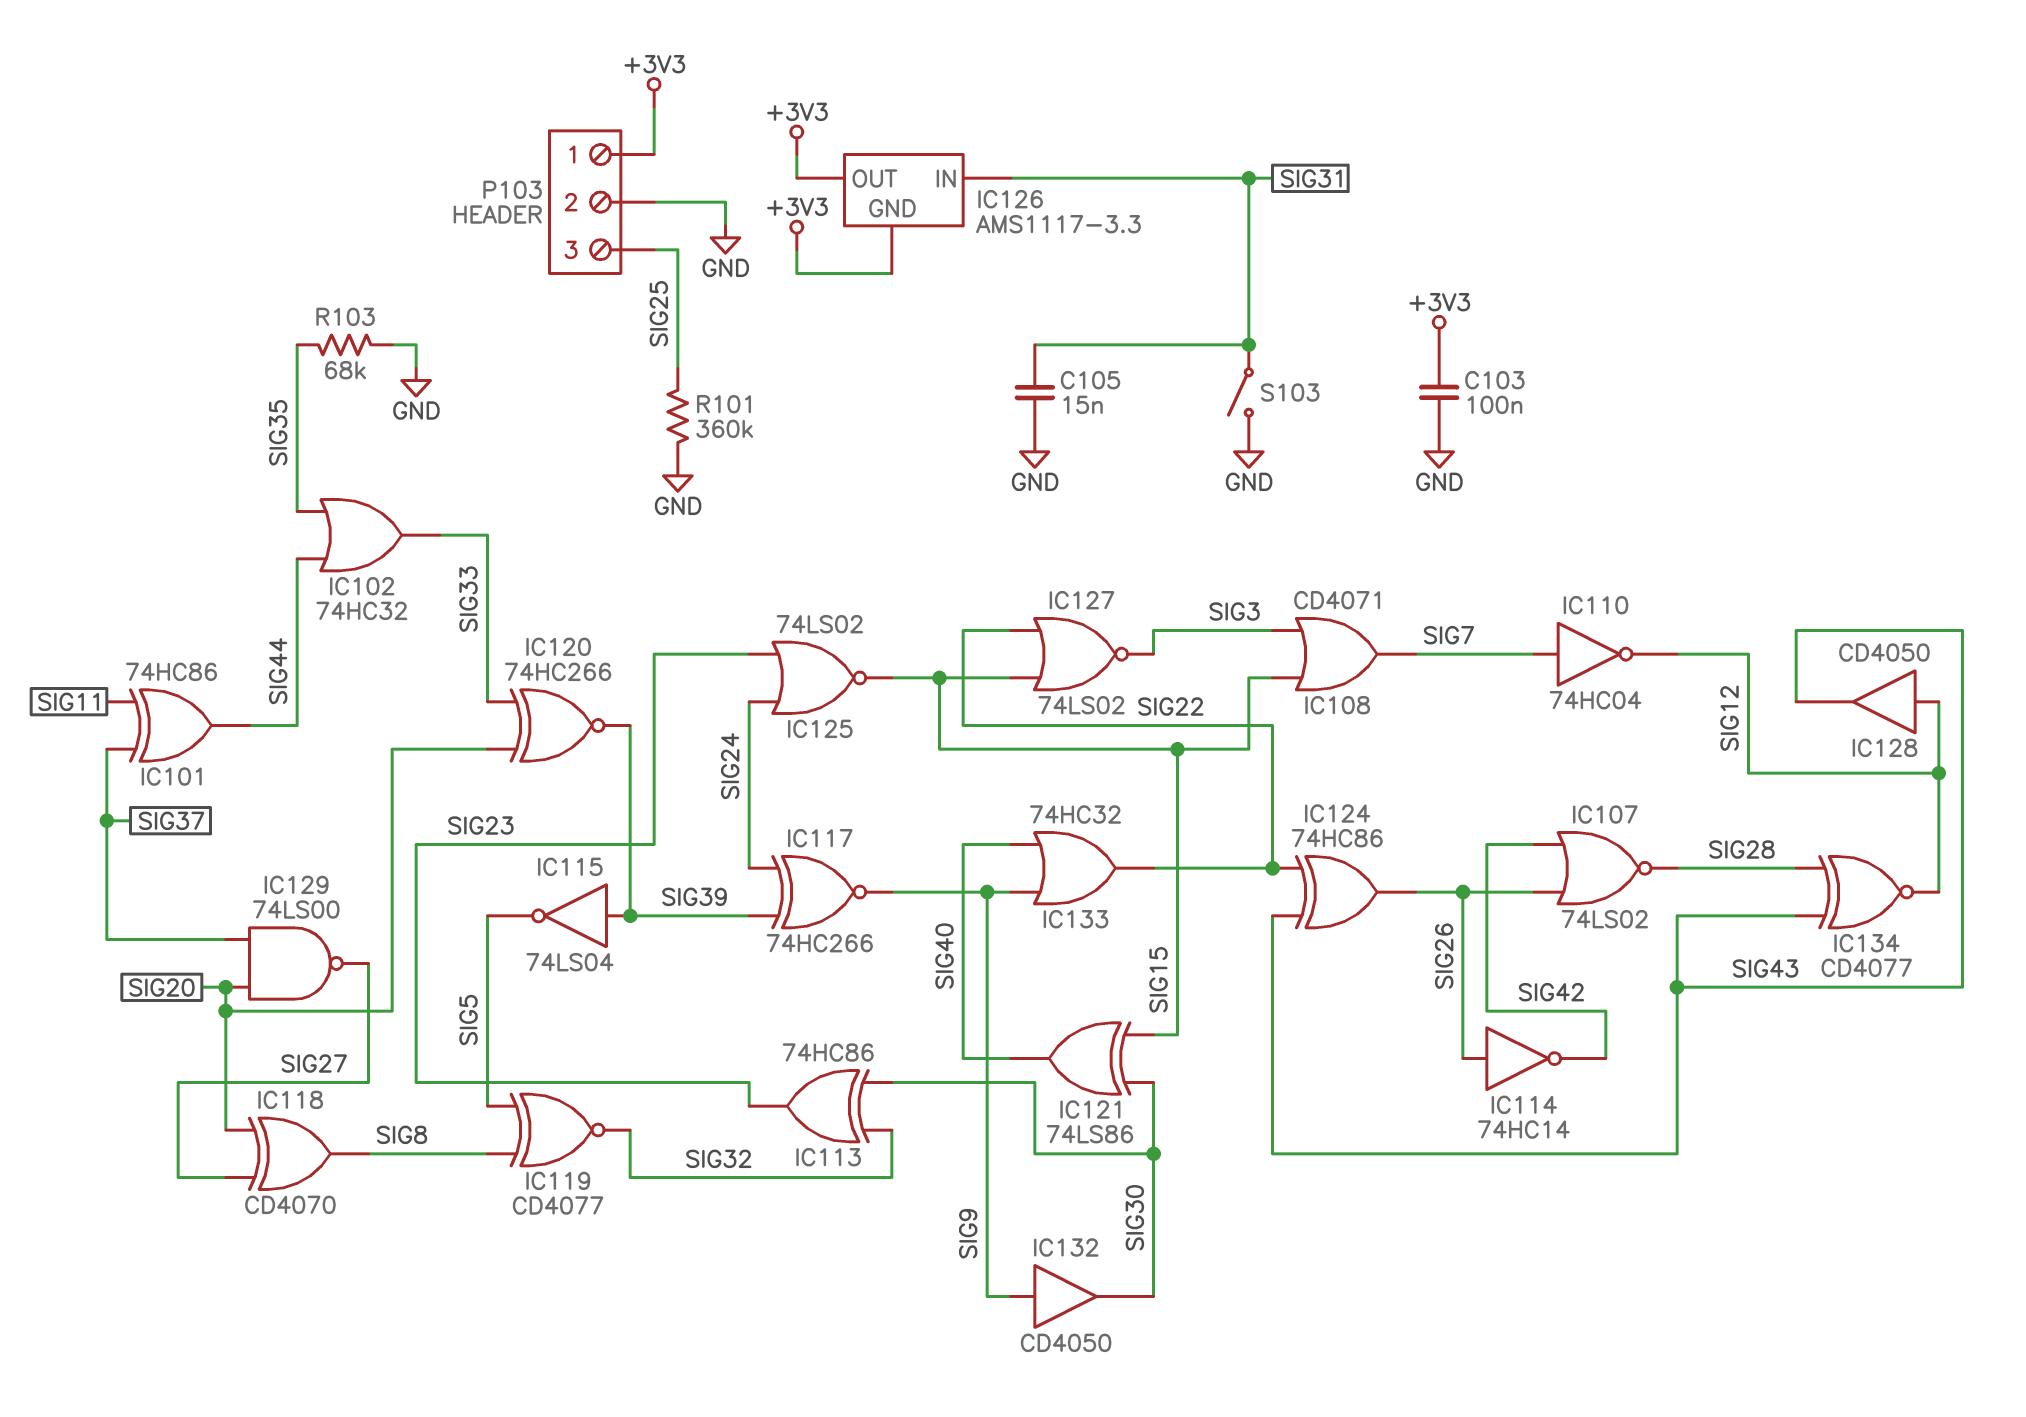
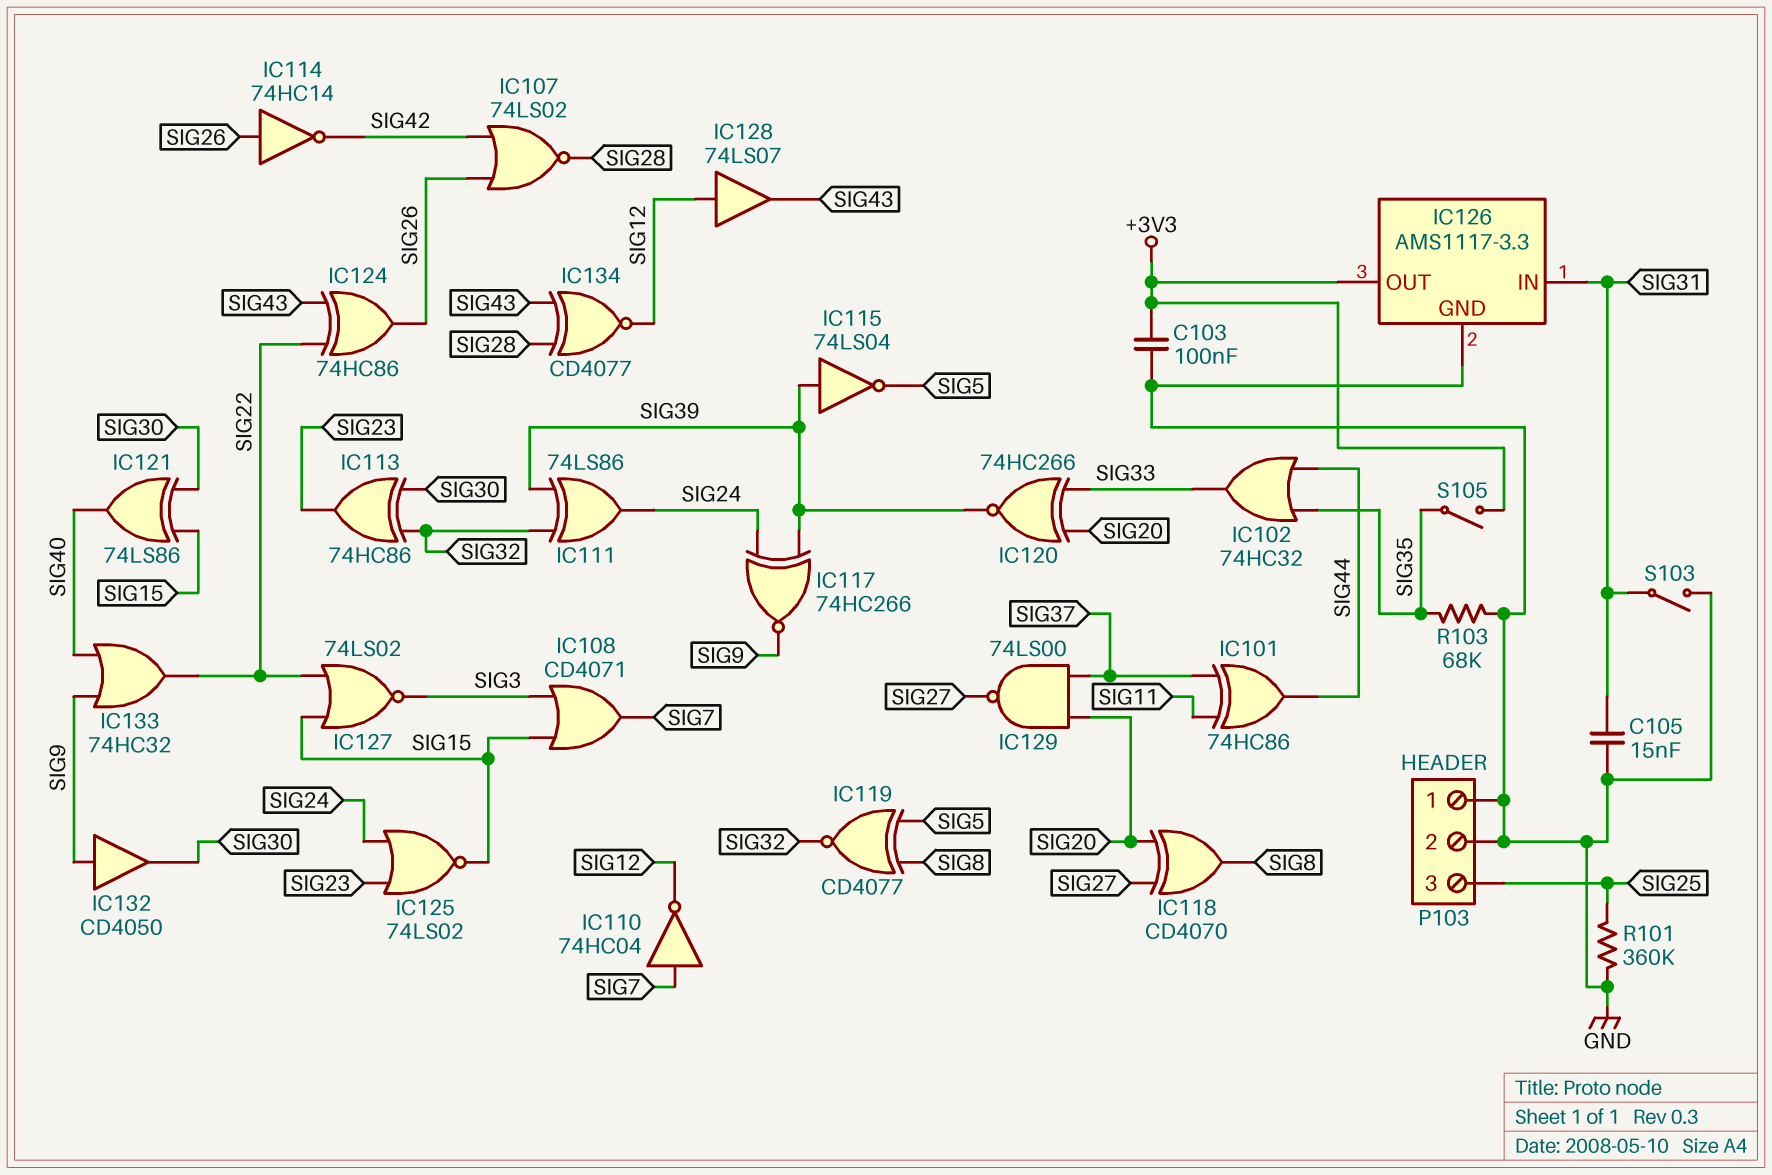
IC111: none -> XOR 74LS86 (in SIG32, in SIG39, out SIG24)
IC126 pin GND: +3V3 -> GND
IC128: buffer CD4050 (in SIG12, out SIG43) -> buffer 74LS07 (in SIG12, out SIG43)
P103 pin 1: +3V3 -> GND
S105: none -> switch (+3V3, SIG35)

